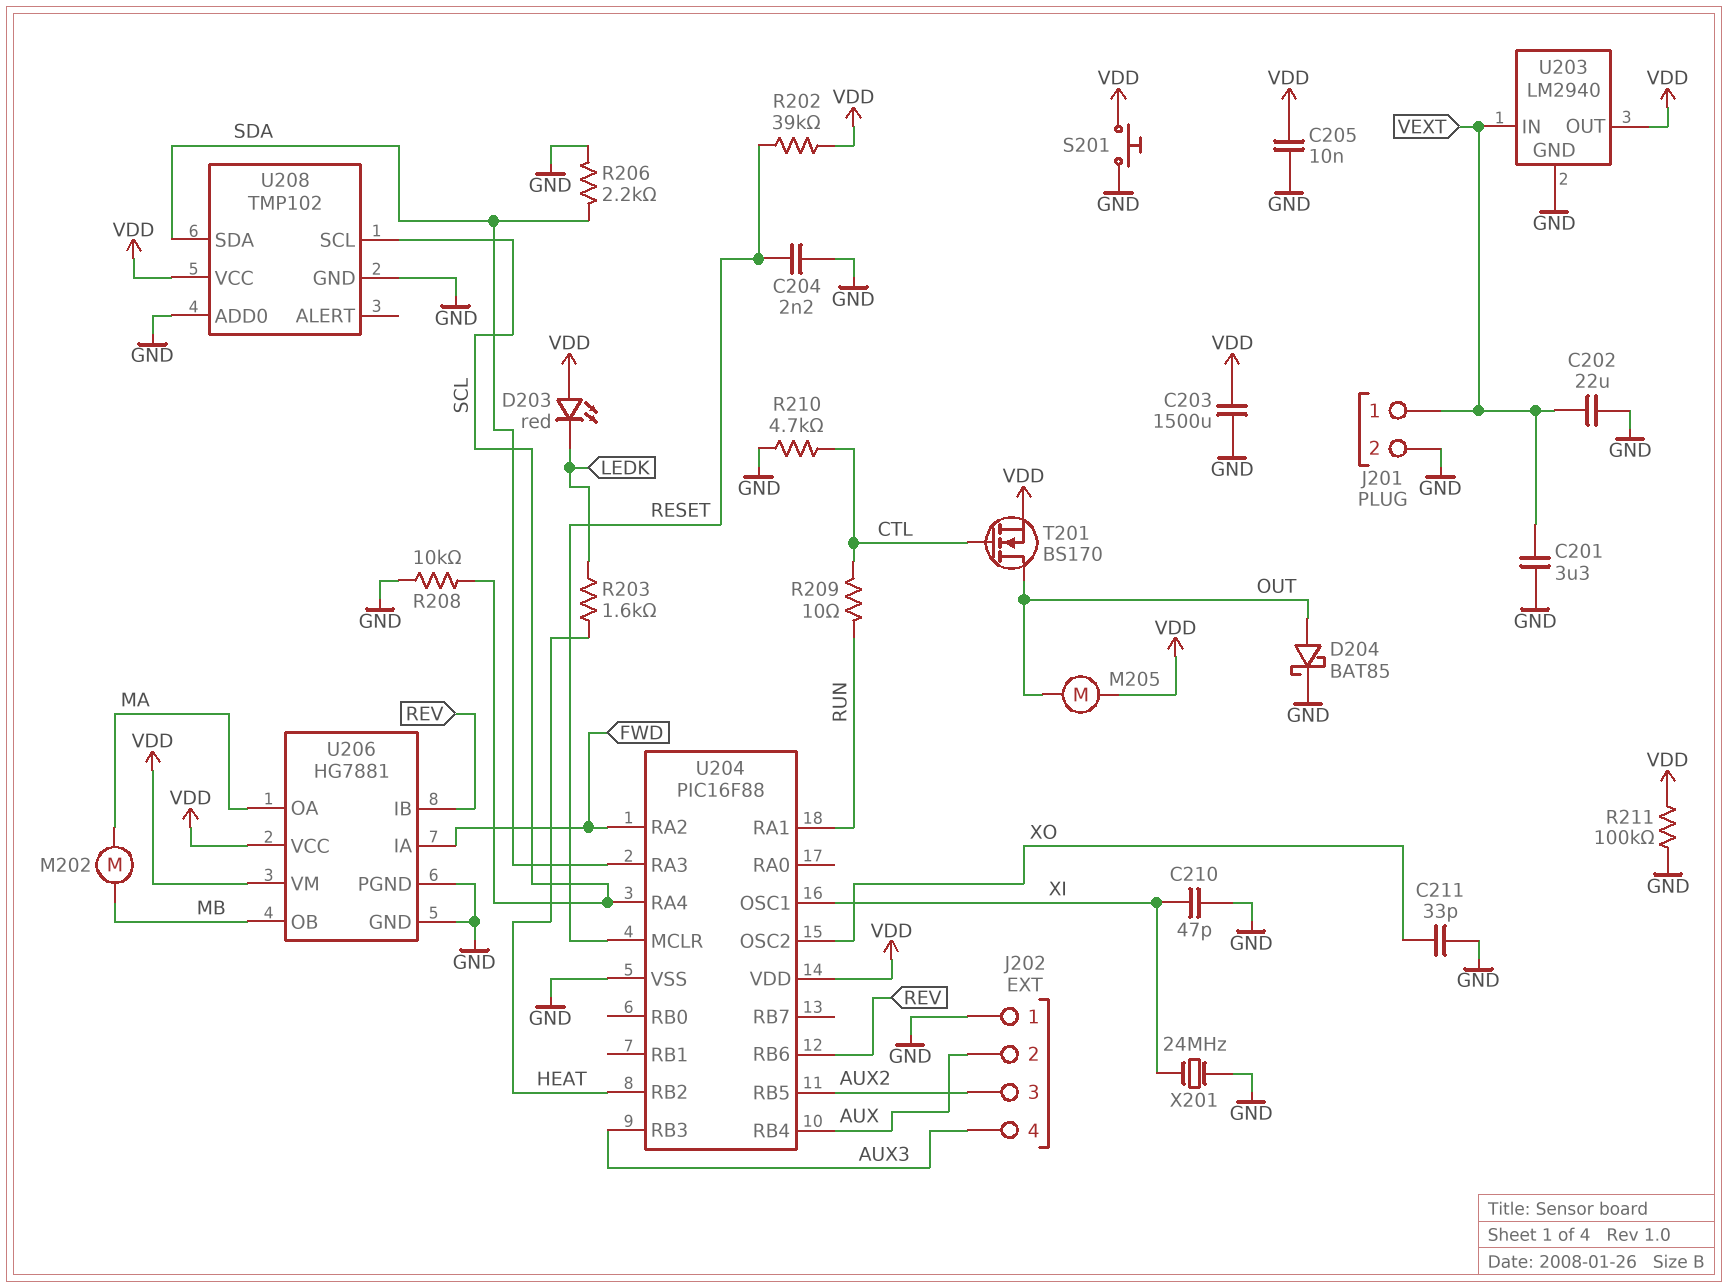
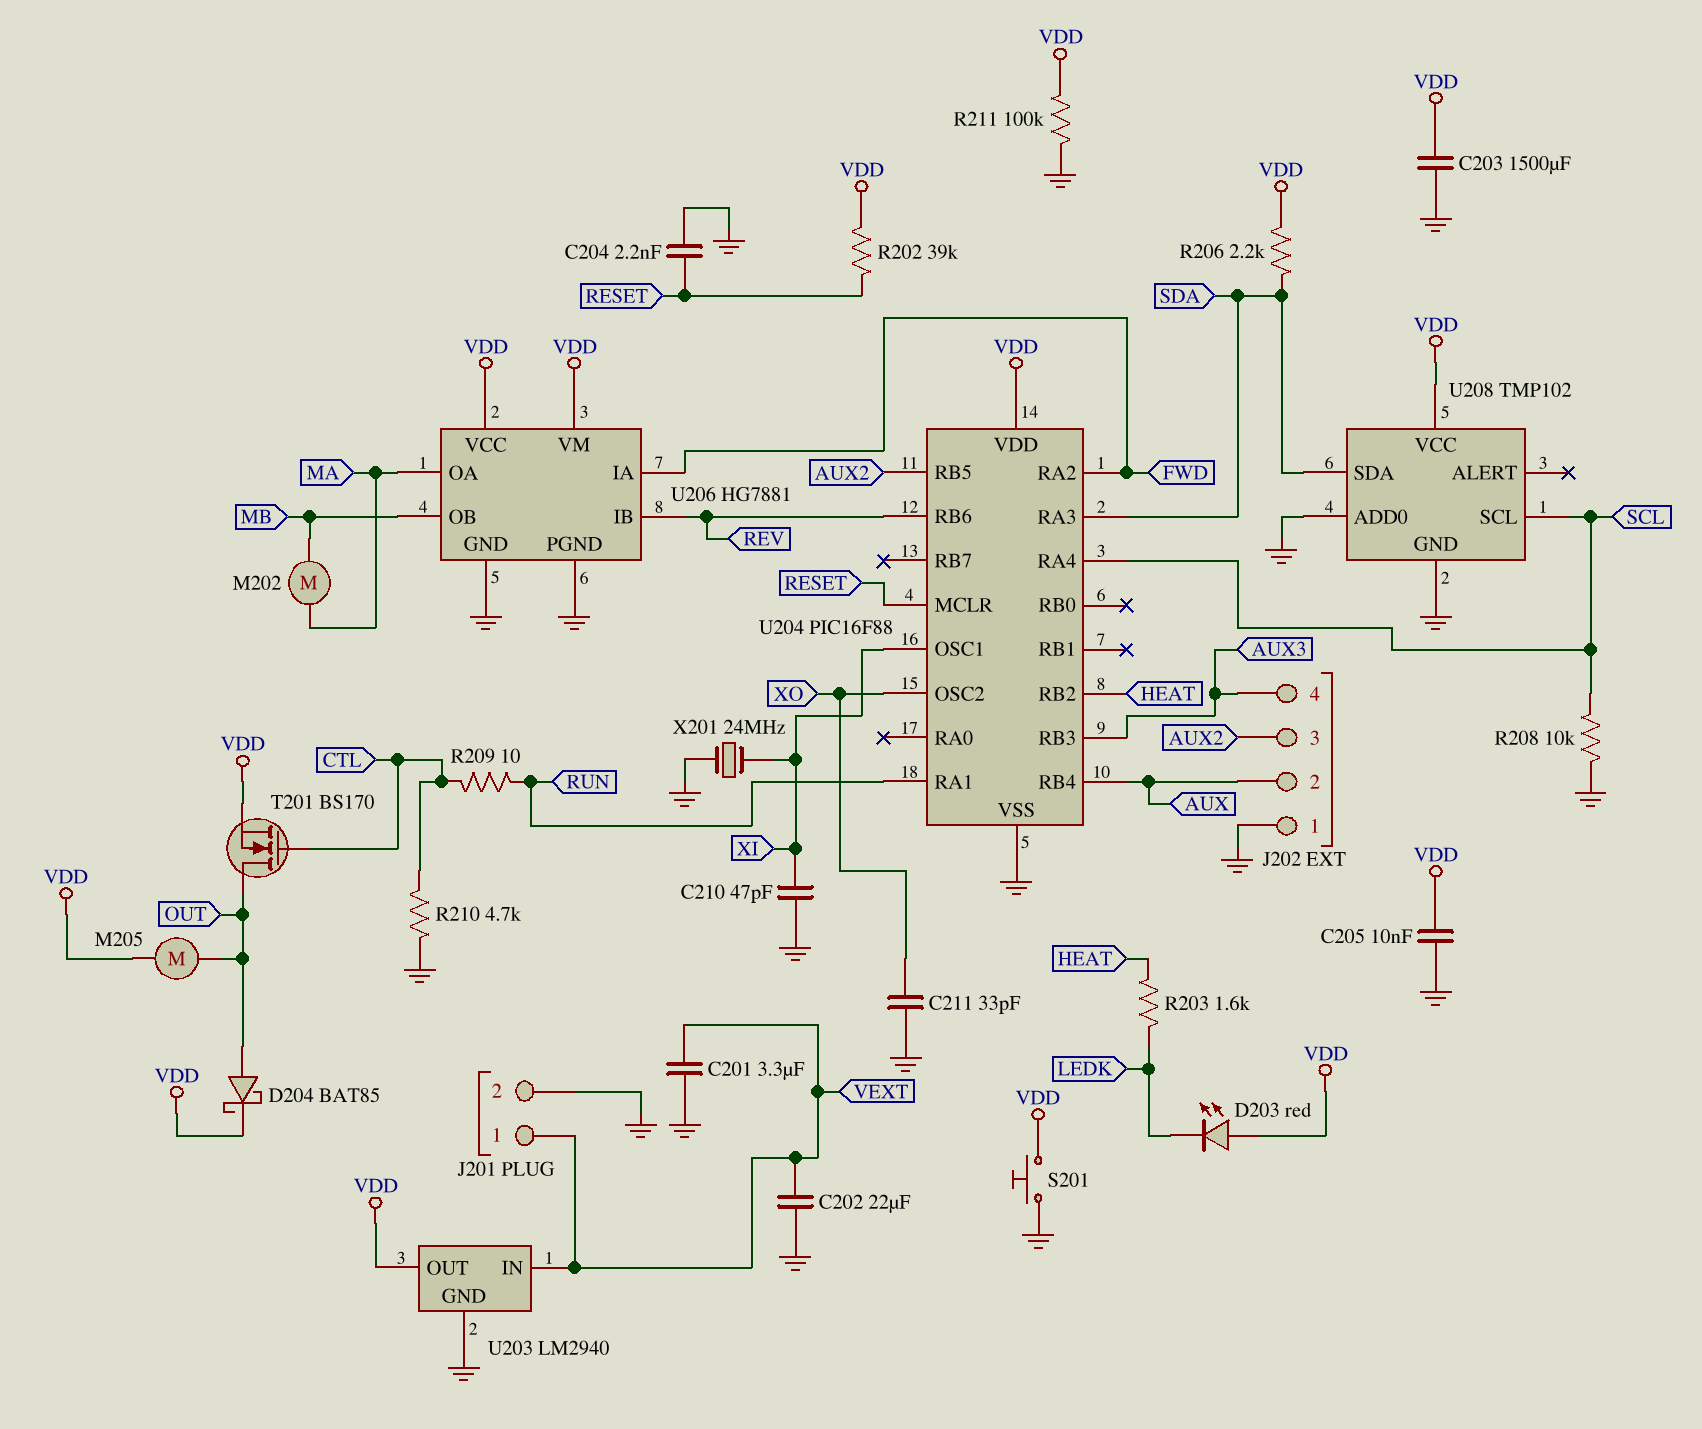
D204: schottky BAT85 (A OUT, K GND) -> schottky BAT85 (A OUT, K VDD)
R206: 2.2k (GND, SDA) -> 2.2k (SDA, VDD)

